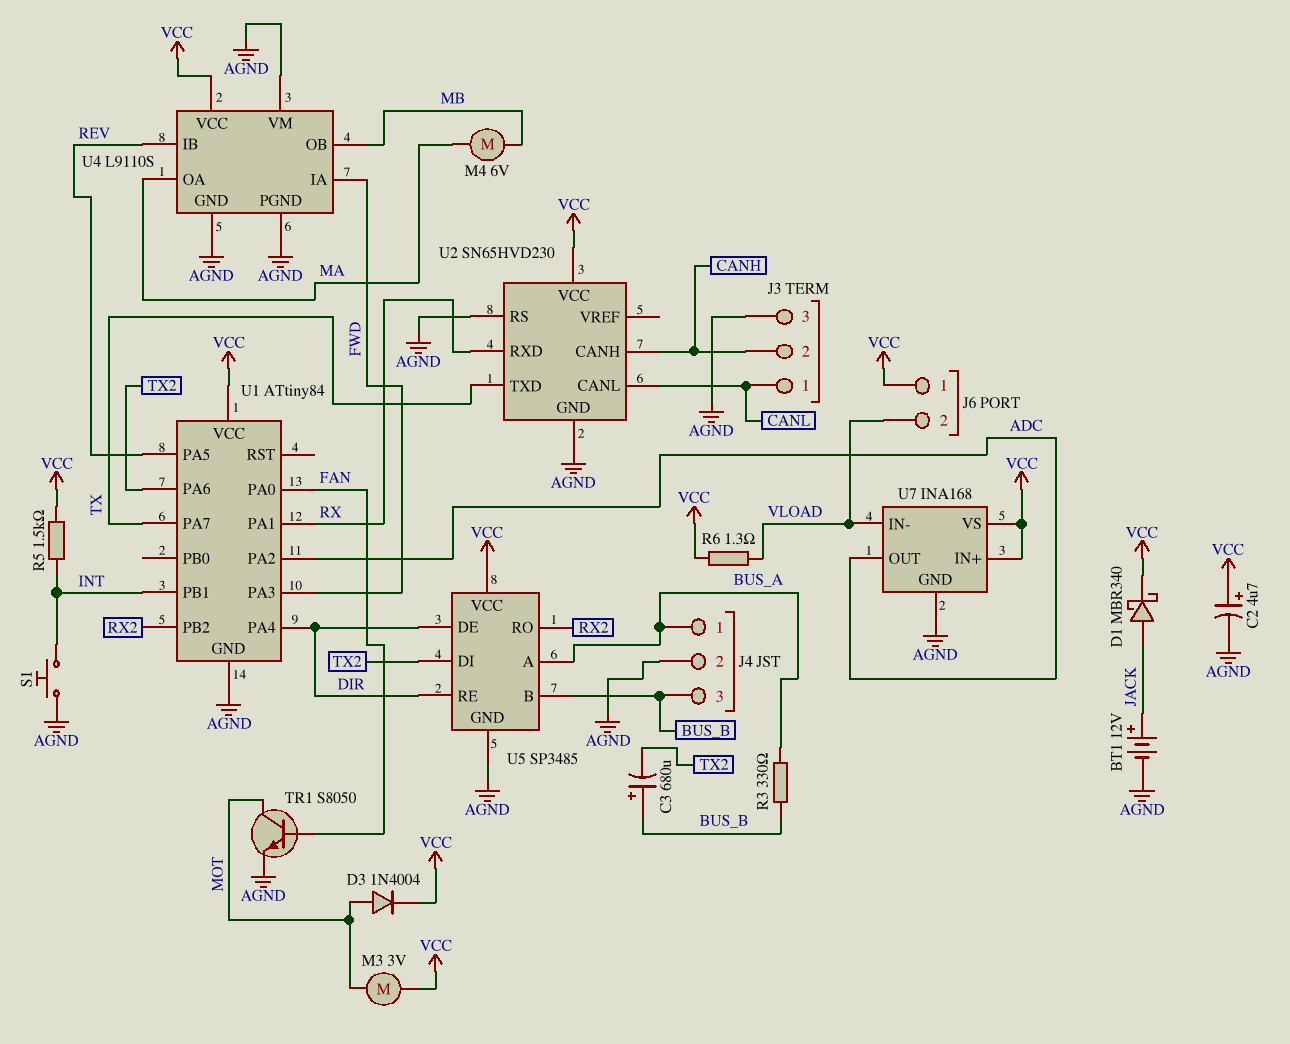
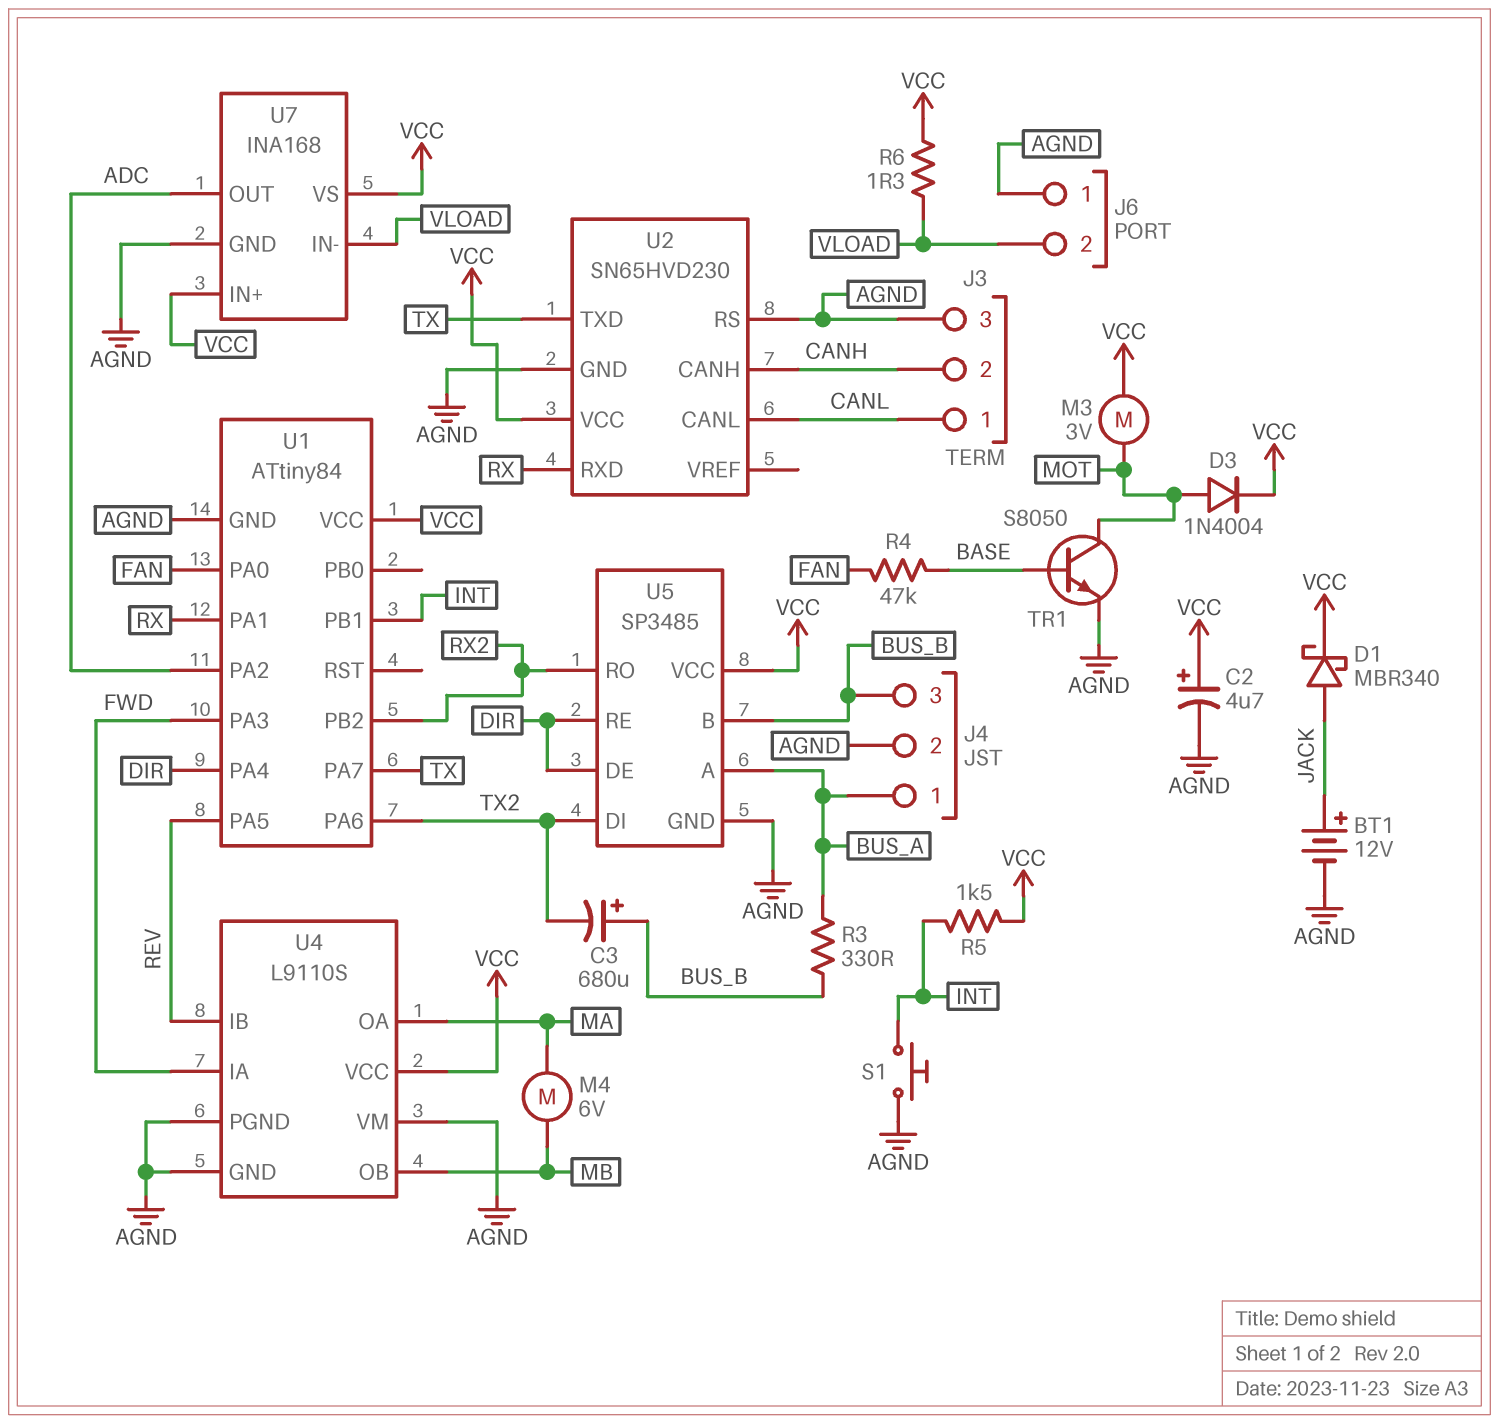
J6 pin 1: VCC -> AGND
R4: none -> 47k (BASE, FAN)
TR1: NPN S8050 (B FAN, C MOT, E AGND) -> NPN S8050 (B BASE, C MOT, E AGND)

